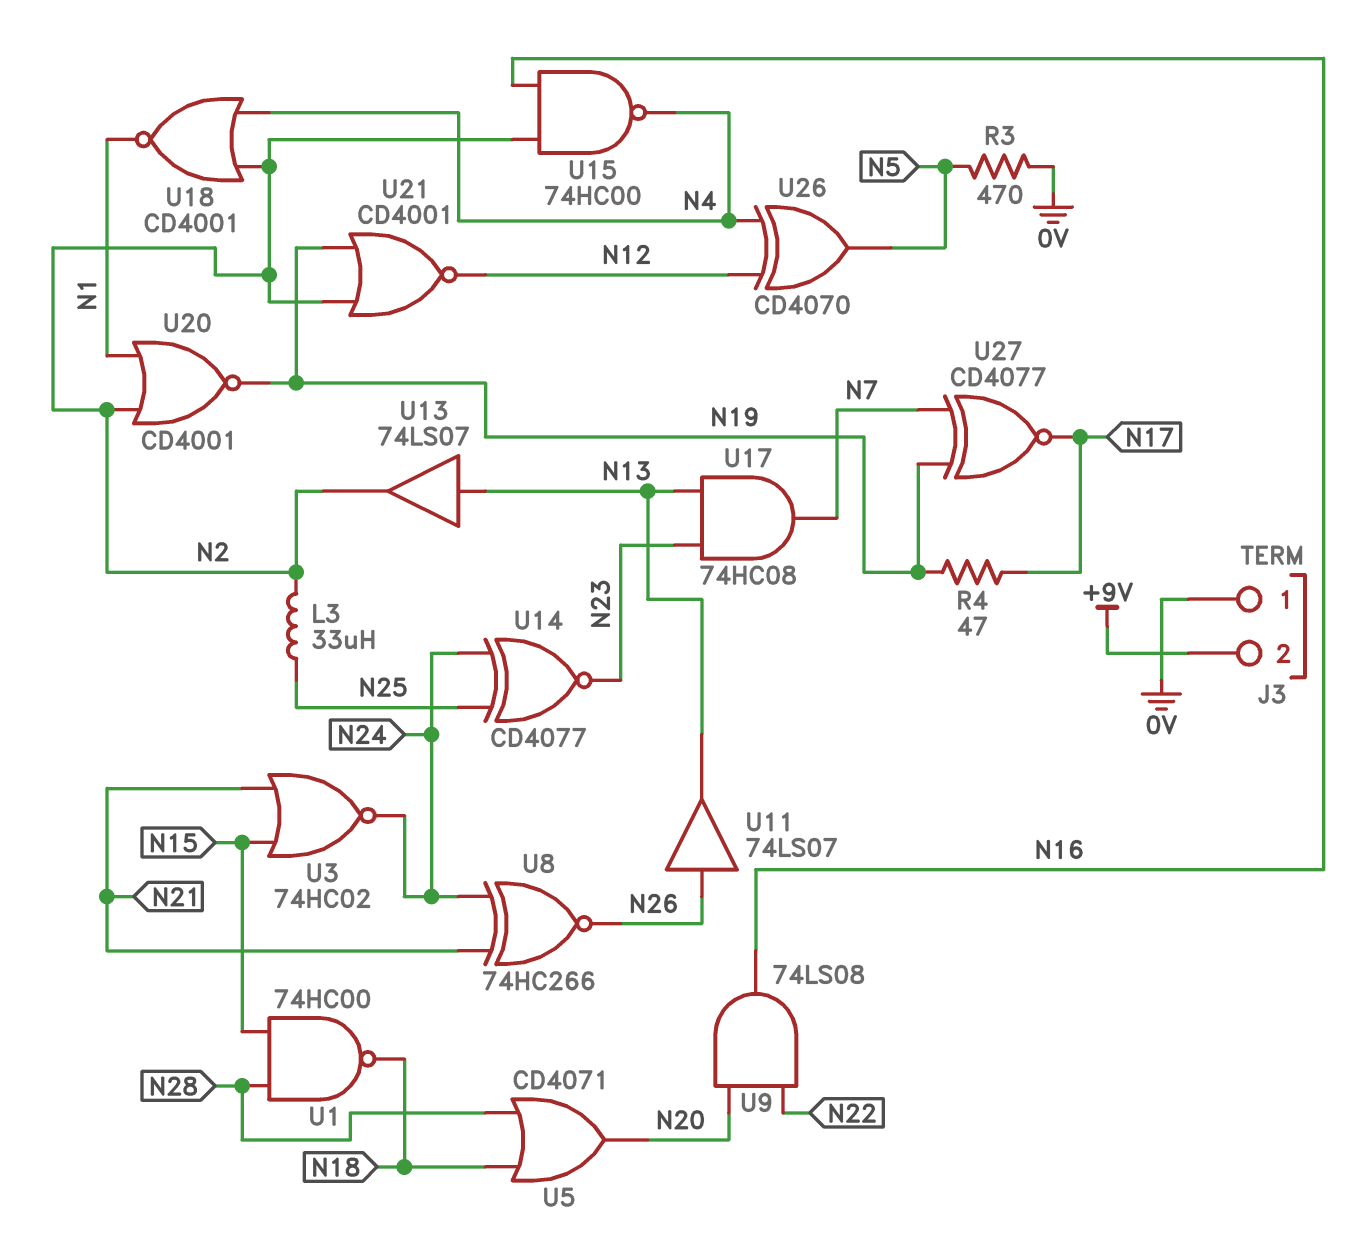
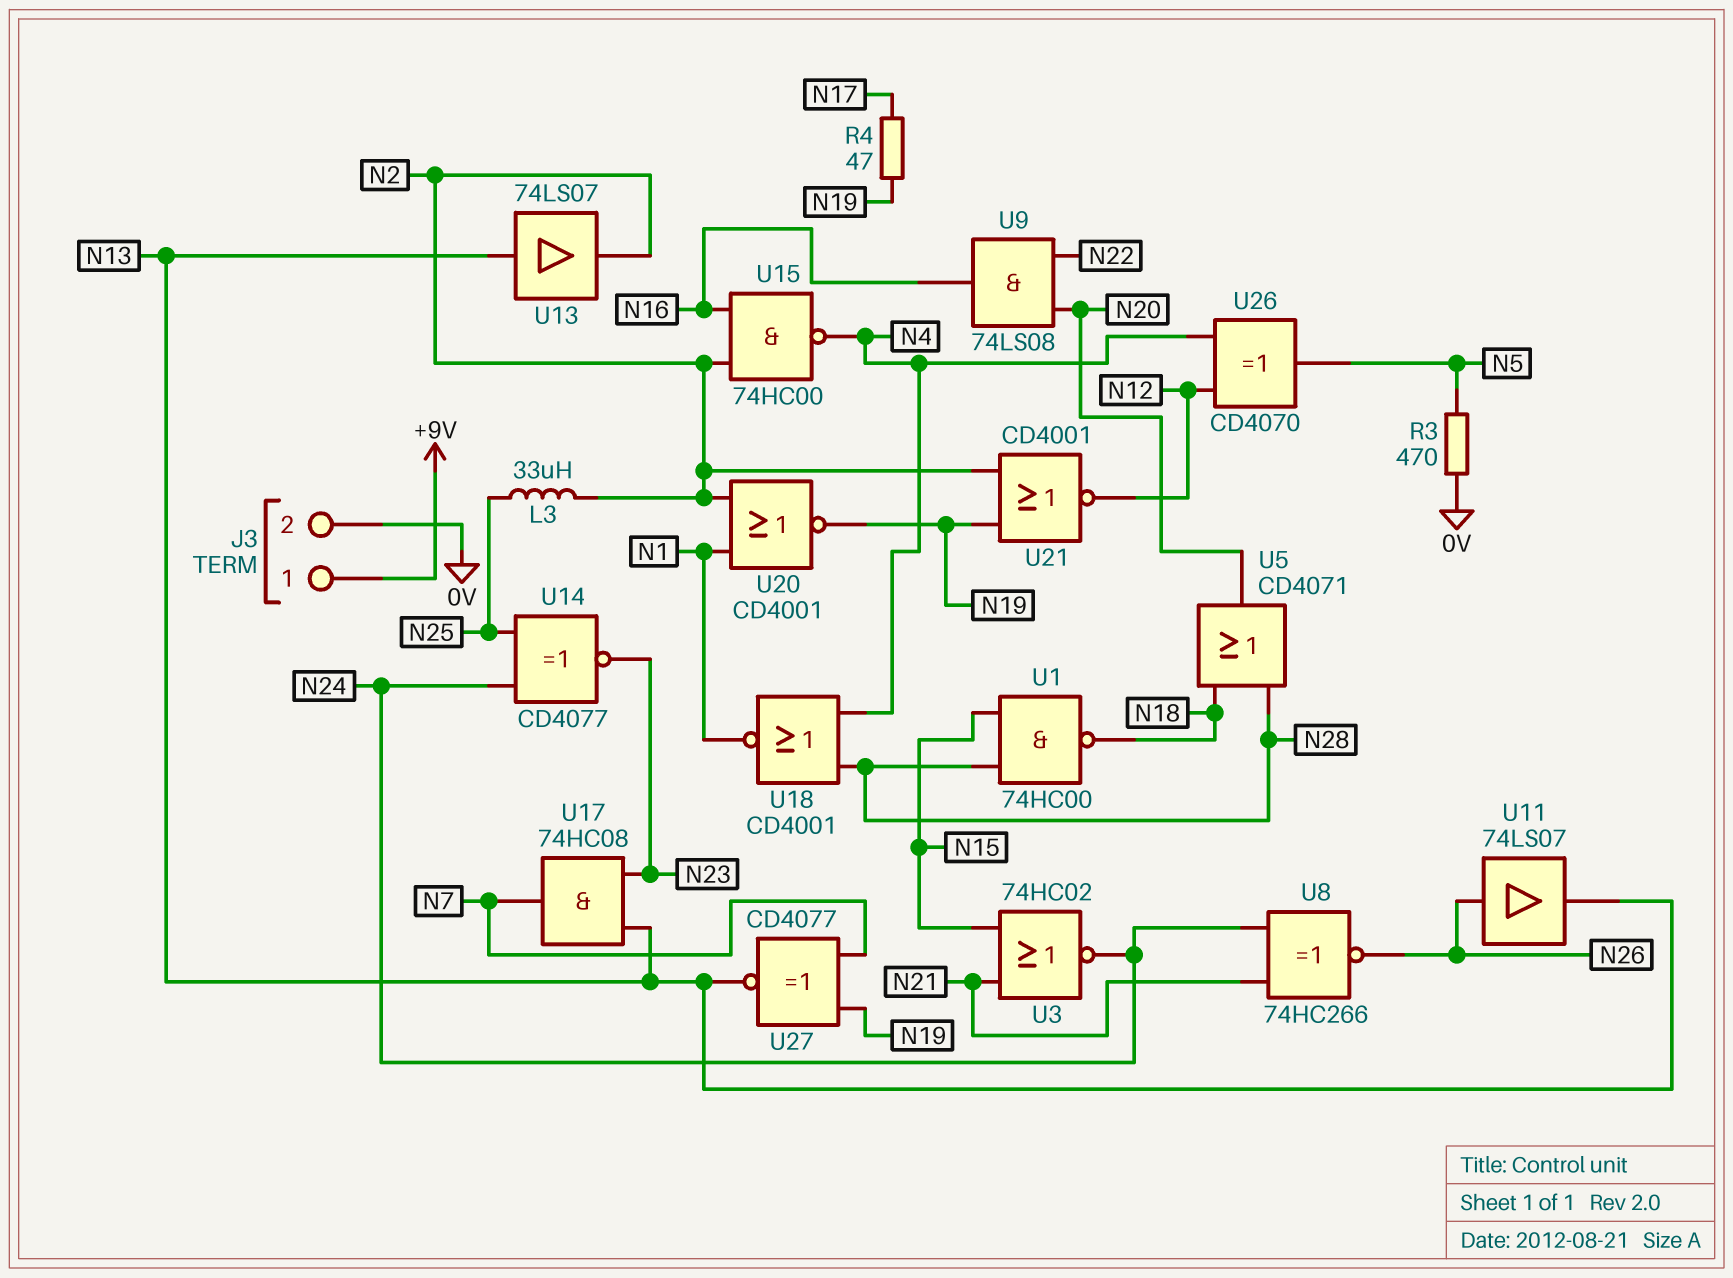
J3 pin 1: 0V -> +9V
J3 pin 2: +9V -> 0V
U18: NOR CD4001 (in N2, in N4, out N1) -> NOR CD4001 (in N4, in N28, out N1)
U27: XNOR CD4077 (in N7, in N19, out N17) -> XNOR CD4077 (in N7, in N19, out N13)

